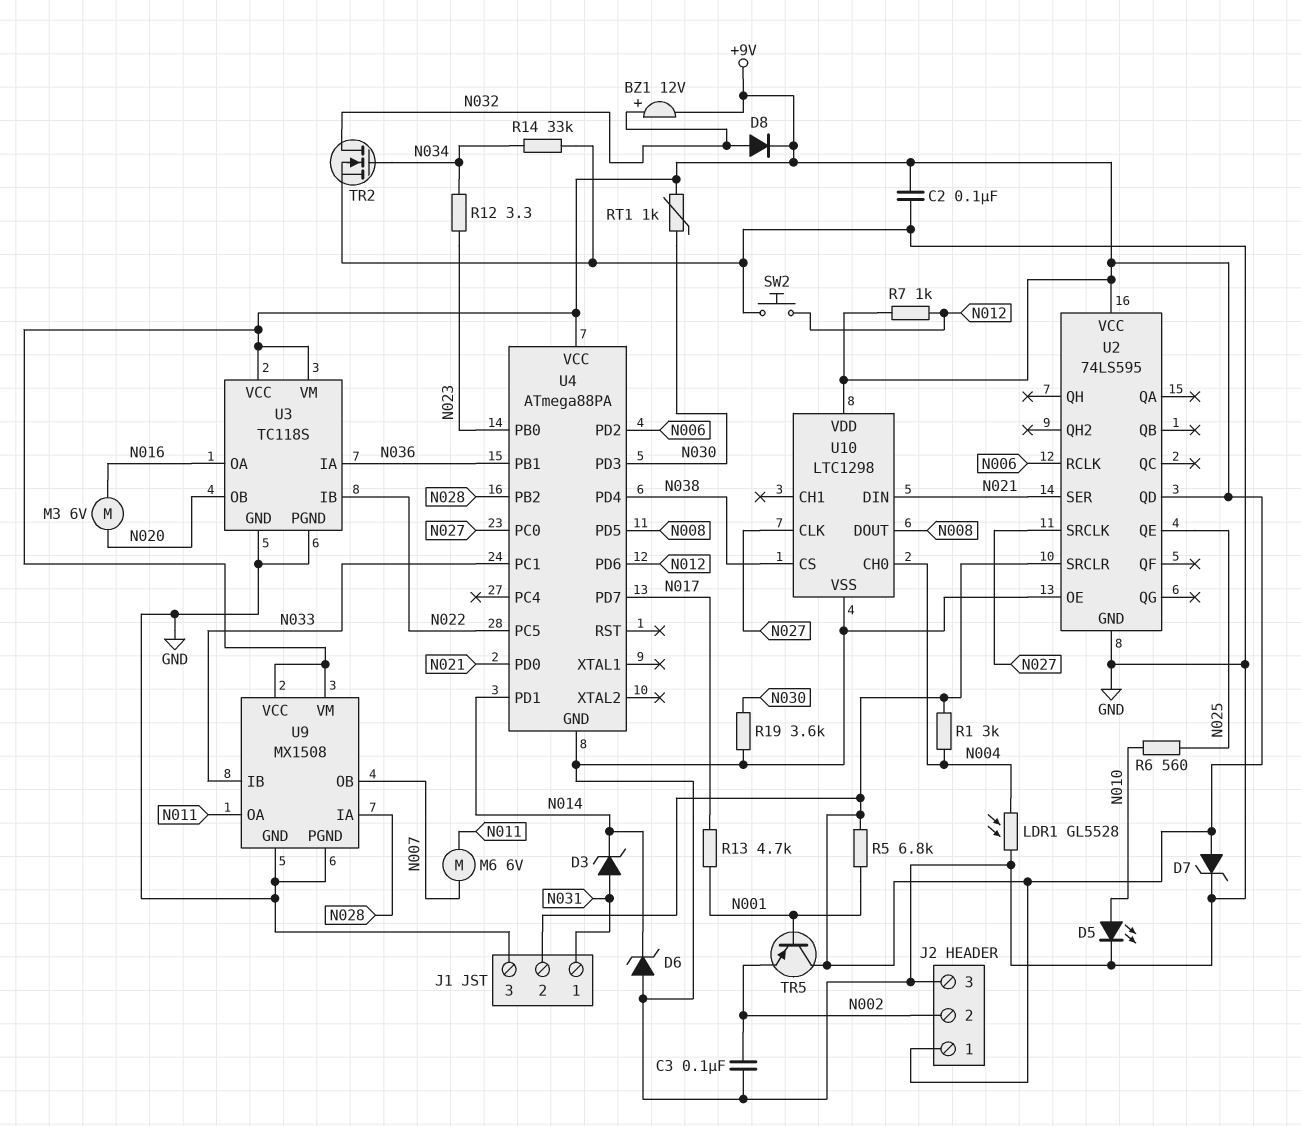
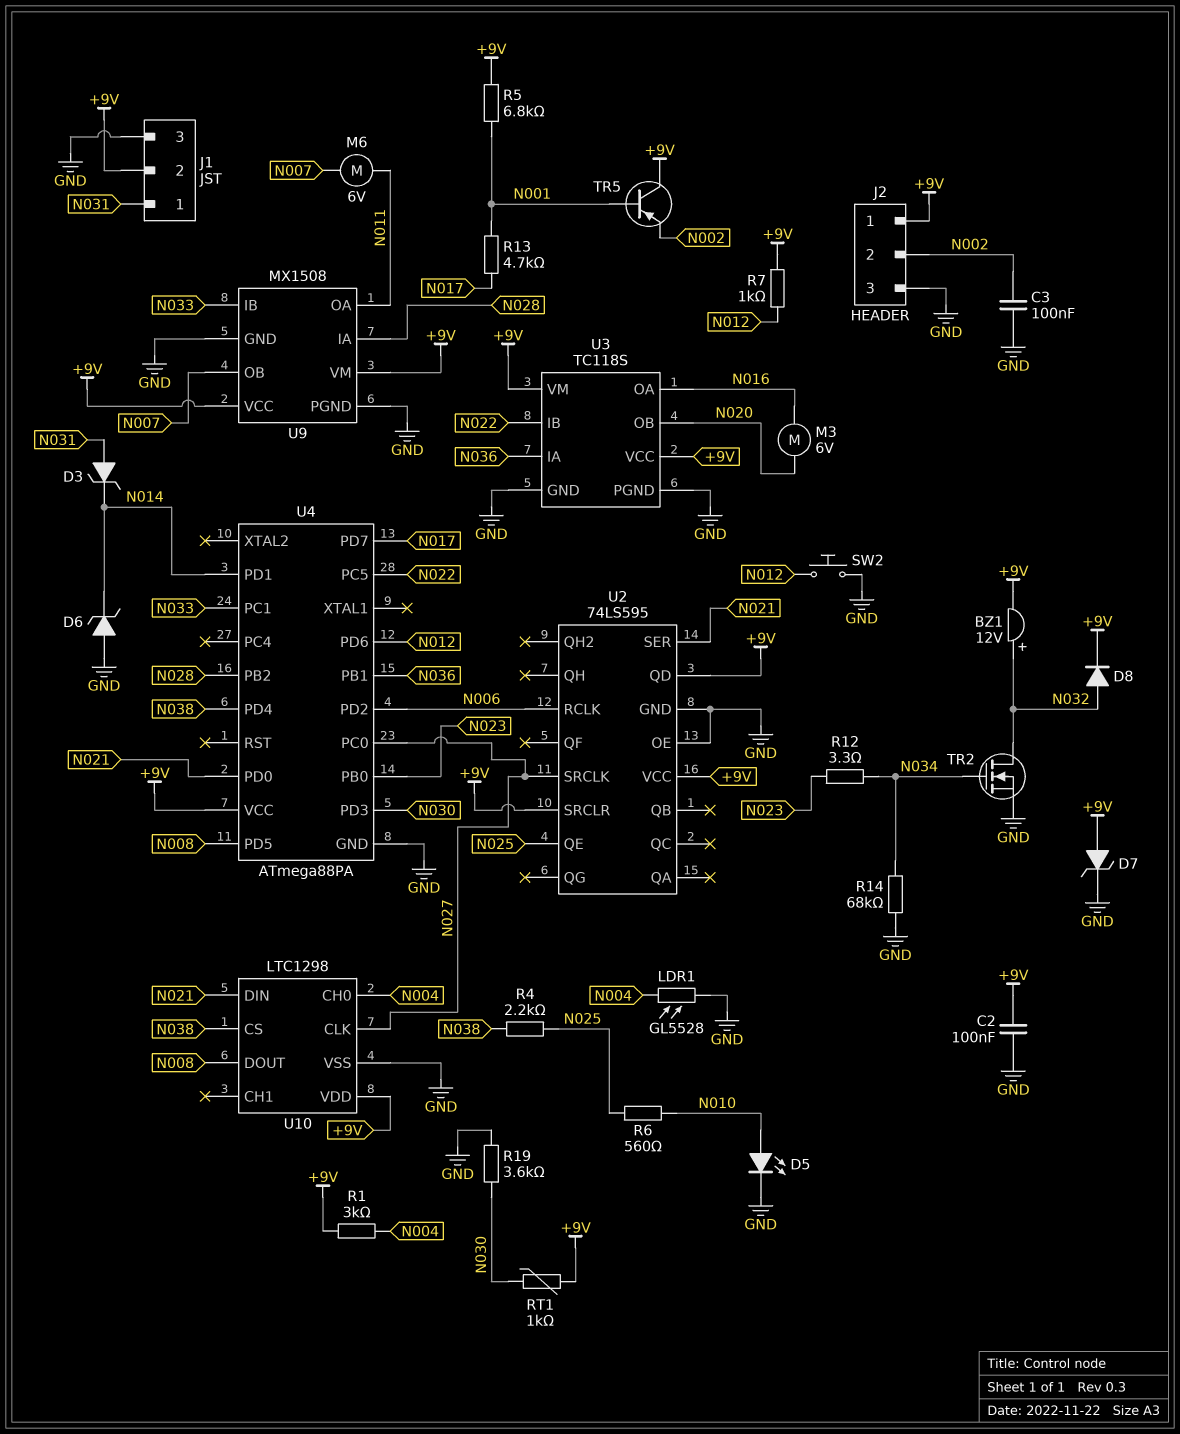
R4: none -> 2.2k (N025, N038)
R14: 33k (GND, N034) -> 68k (GND, N034)

